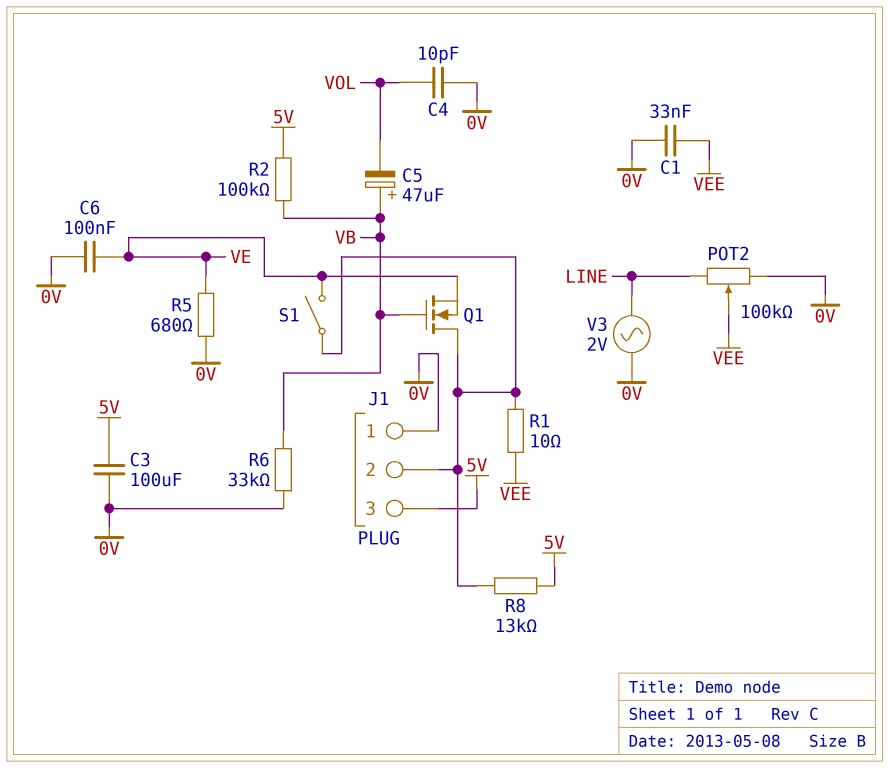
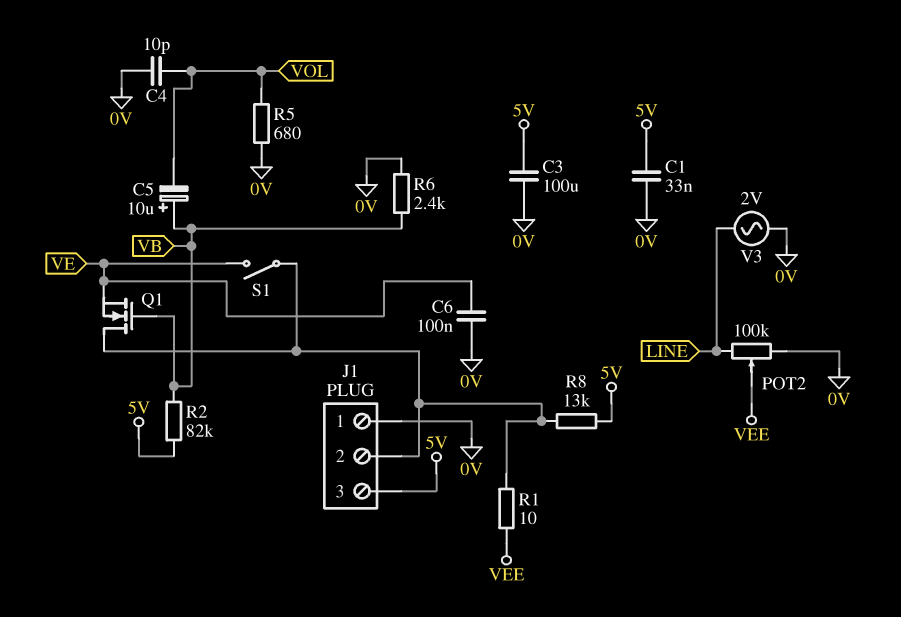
C1: 33nF (0V, VEE) -> 33nF (0V, 5V)
C5: 47uF (plus VB, minus VOL) -> 10uF (plus VB, minus VOL)
R2: 100k (5V, VB) -> 82k (5V, VB)
R5: 680 (0V, VE) -> 680 (0V, VOL)
R6: 33k (0V, VB) -> 2.4k (0V, VB)

